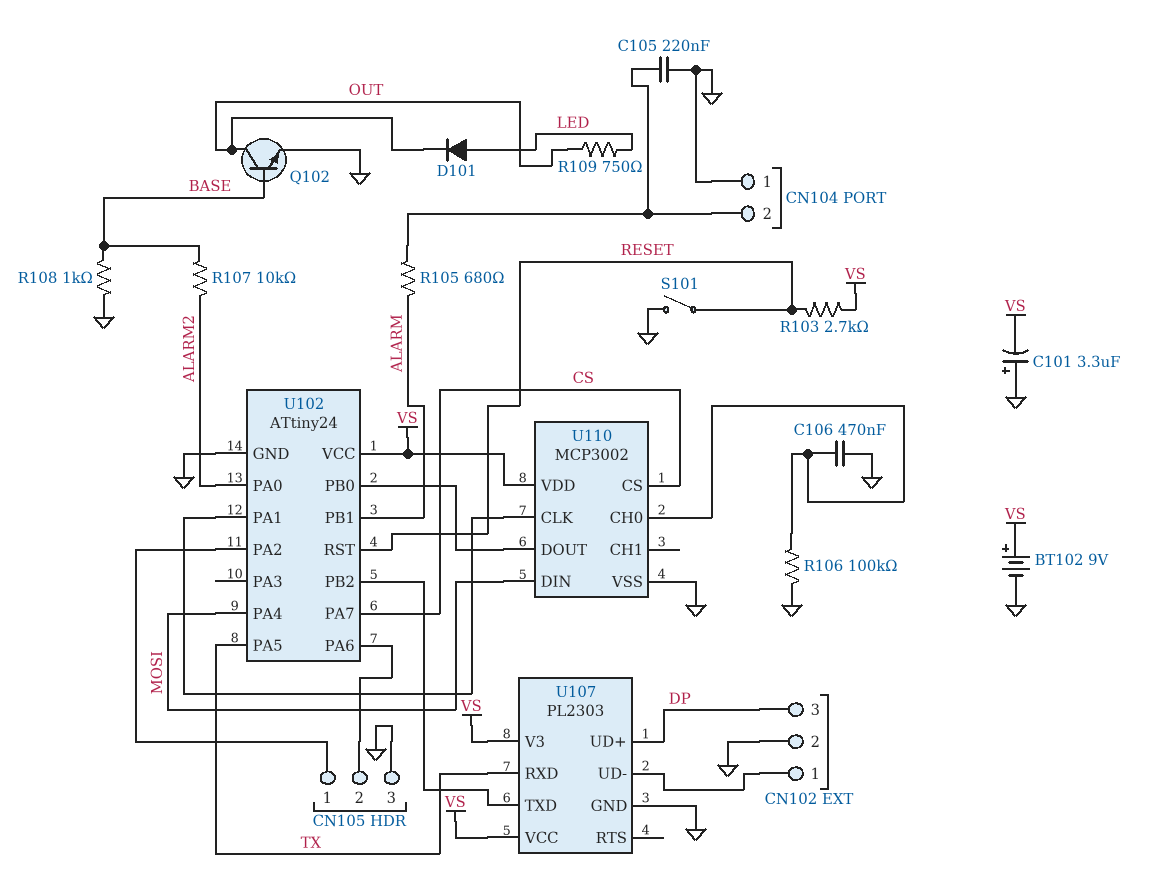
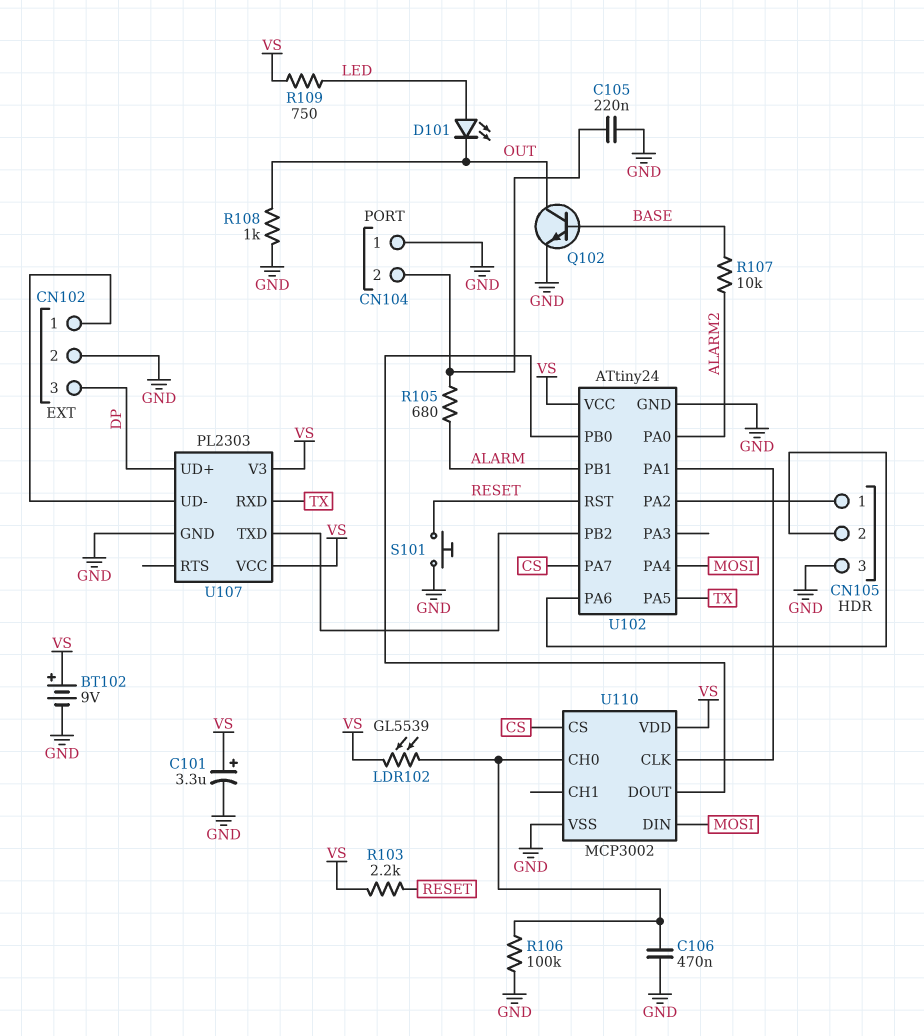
C101: 3.3uF (plus GND, minus VS) -> 3.3uF (plus VS, minus GND)
D101: diode (A LED, K OUT) -> LED (A LED, K OUT)
LDR102: none -> GL5539 (U110/CH0, VS)
R103: 2.7k (RESET, VS) -> 2.2k (RESET, VS)
R108: 1k (BASE, GND) -> 1k (GND, OUT)
R109: 750 (LED, OUT) -> 750 (LED, VS)
S101: switch (GND, RESET) -> button (GND, RESET)

